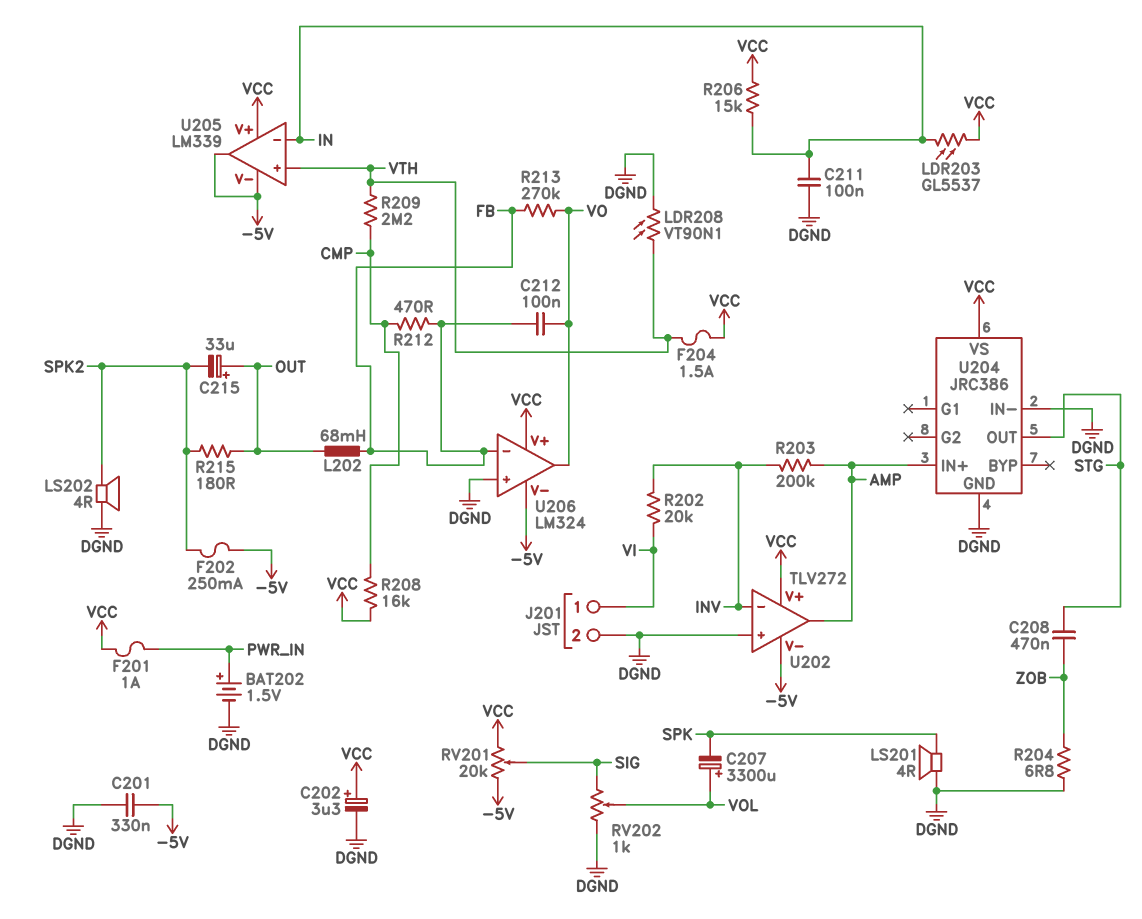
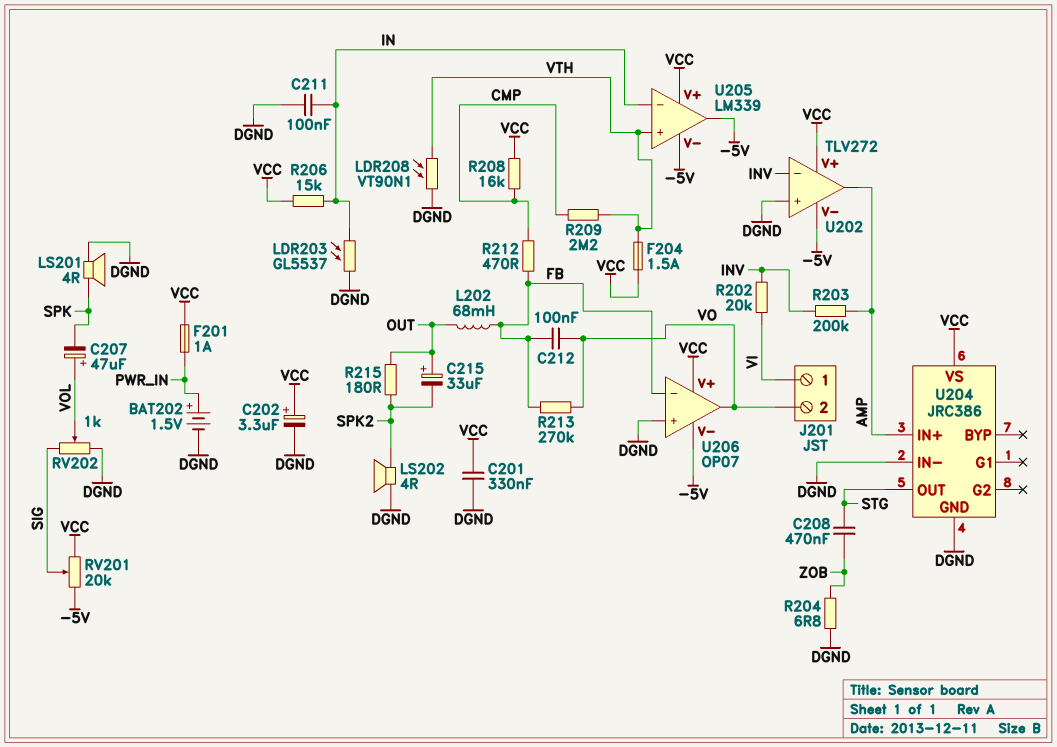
C201: 330nF (-5V, DGND) -> 330nF (DGND, VCC)
C207: 3300uF (plus VOL, minus SPK) -> 47uF (plus VOL, minus SPK)
F202: 250mA (-5V, SPK2) -> none
J201 pin 2: DGND -> VO
LDR203: GL5537 (IN, VCC) -> GL5537 (DGND, IN)
U206: LM324 -> OP07

